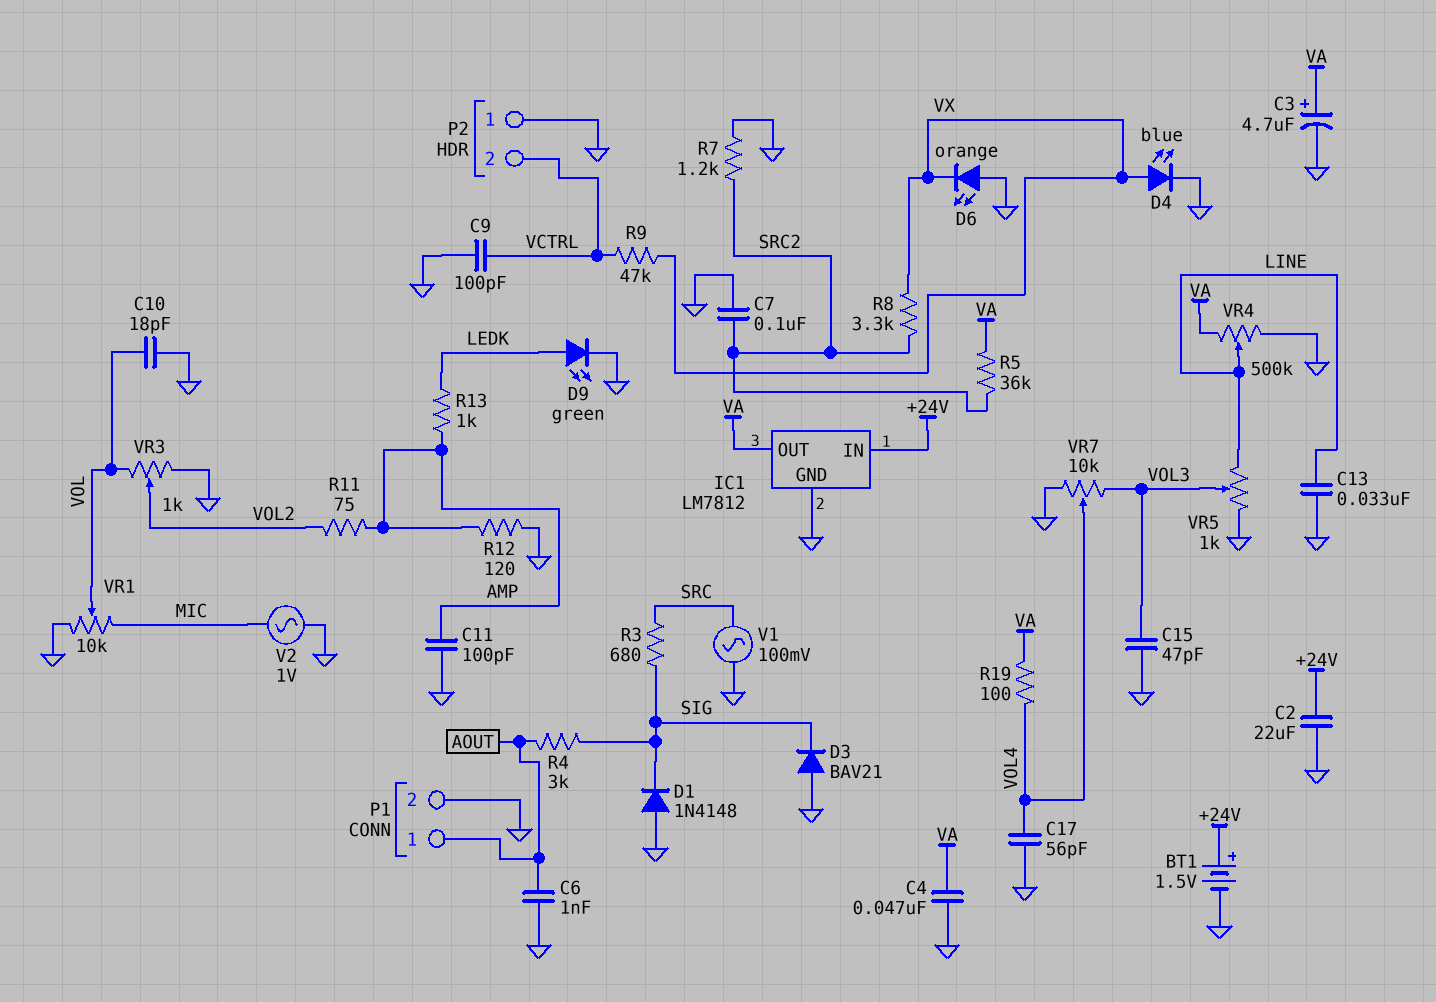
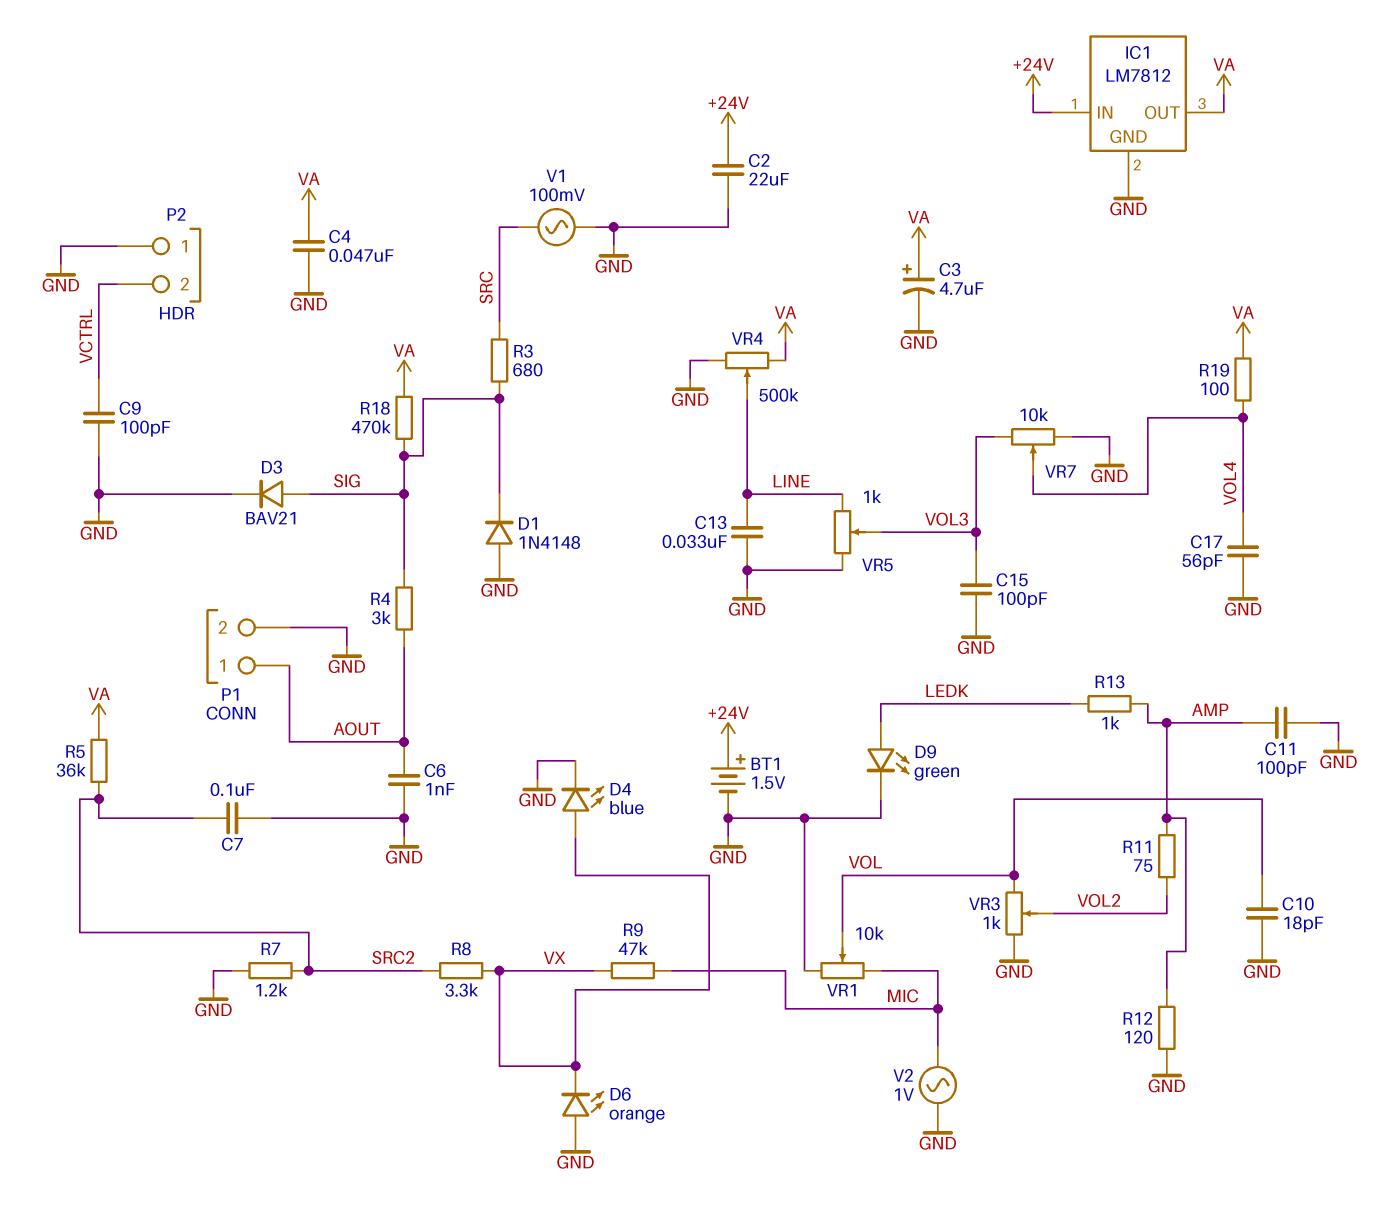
C15: 47pF (GND, VOL3) -> 100pF (GND, VOL3)
D3: diode BAV21 (A GND, K SIG) -> diode BAV21 (A SIG, K GND)
R9: 47k (VCTRL, VX) -> 47k (MIC, VX)
R18: none -> 470k (SIG, VA)

